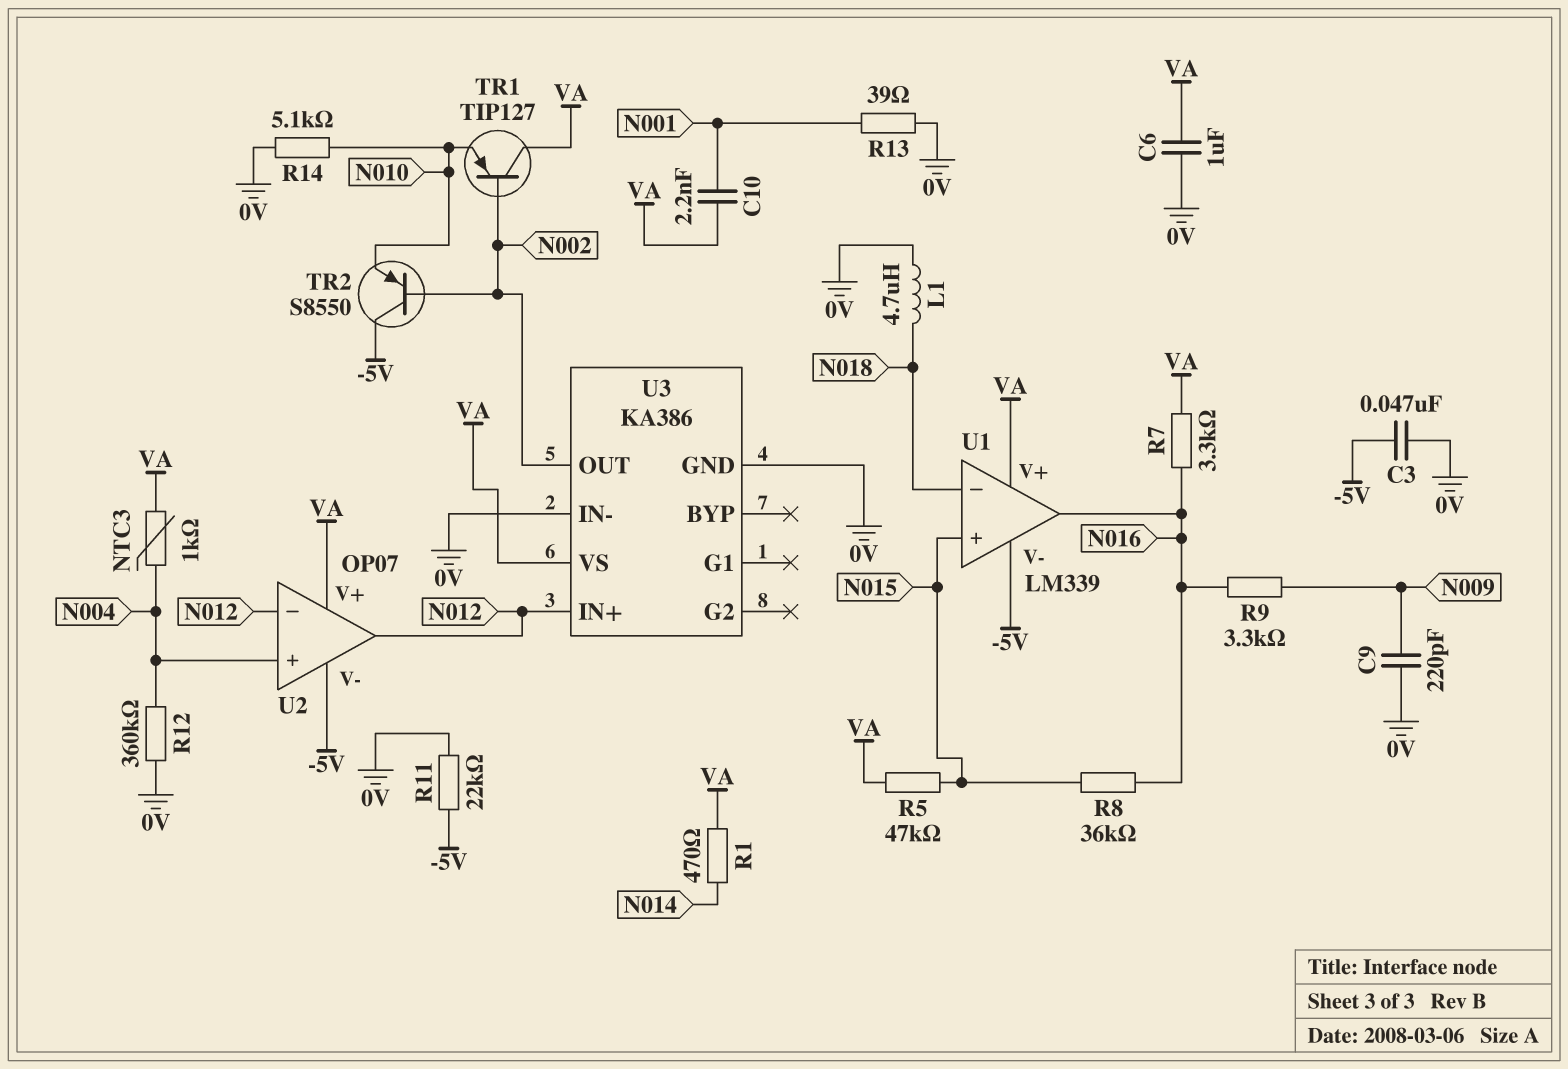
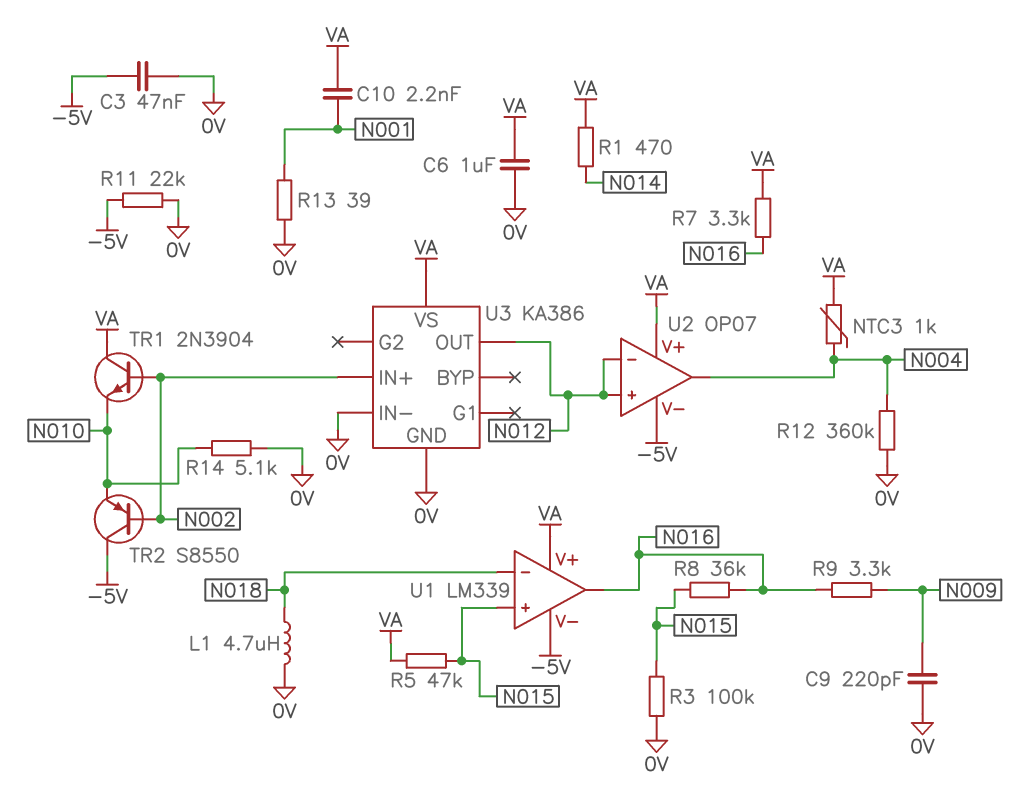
R3: none -> 100k (0V, N015)
TR1: PNP TIP127 (B N002, C VA, E N010) -> NPN 2N3904 (B N002, C VA, E N010)
U2 pin in+: N004 -> N012
U2 pin out: N012 -> N004
U3 pin IN+: N012 -> N002
U3 pin OUT: N002 -> N012

